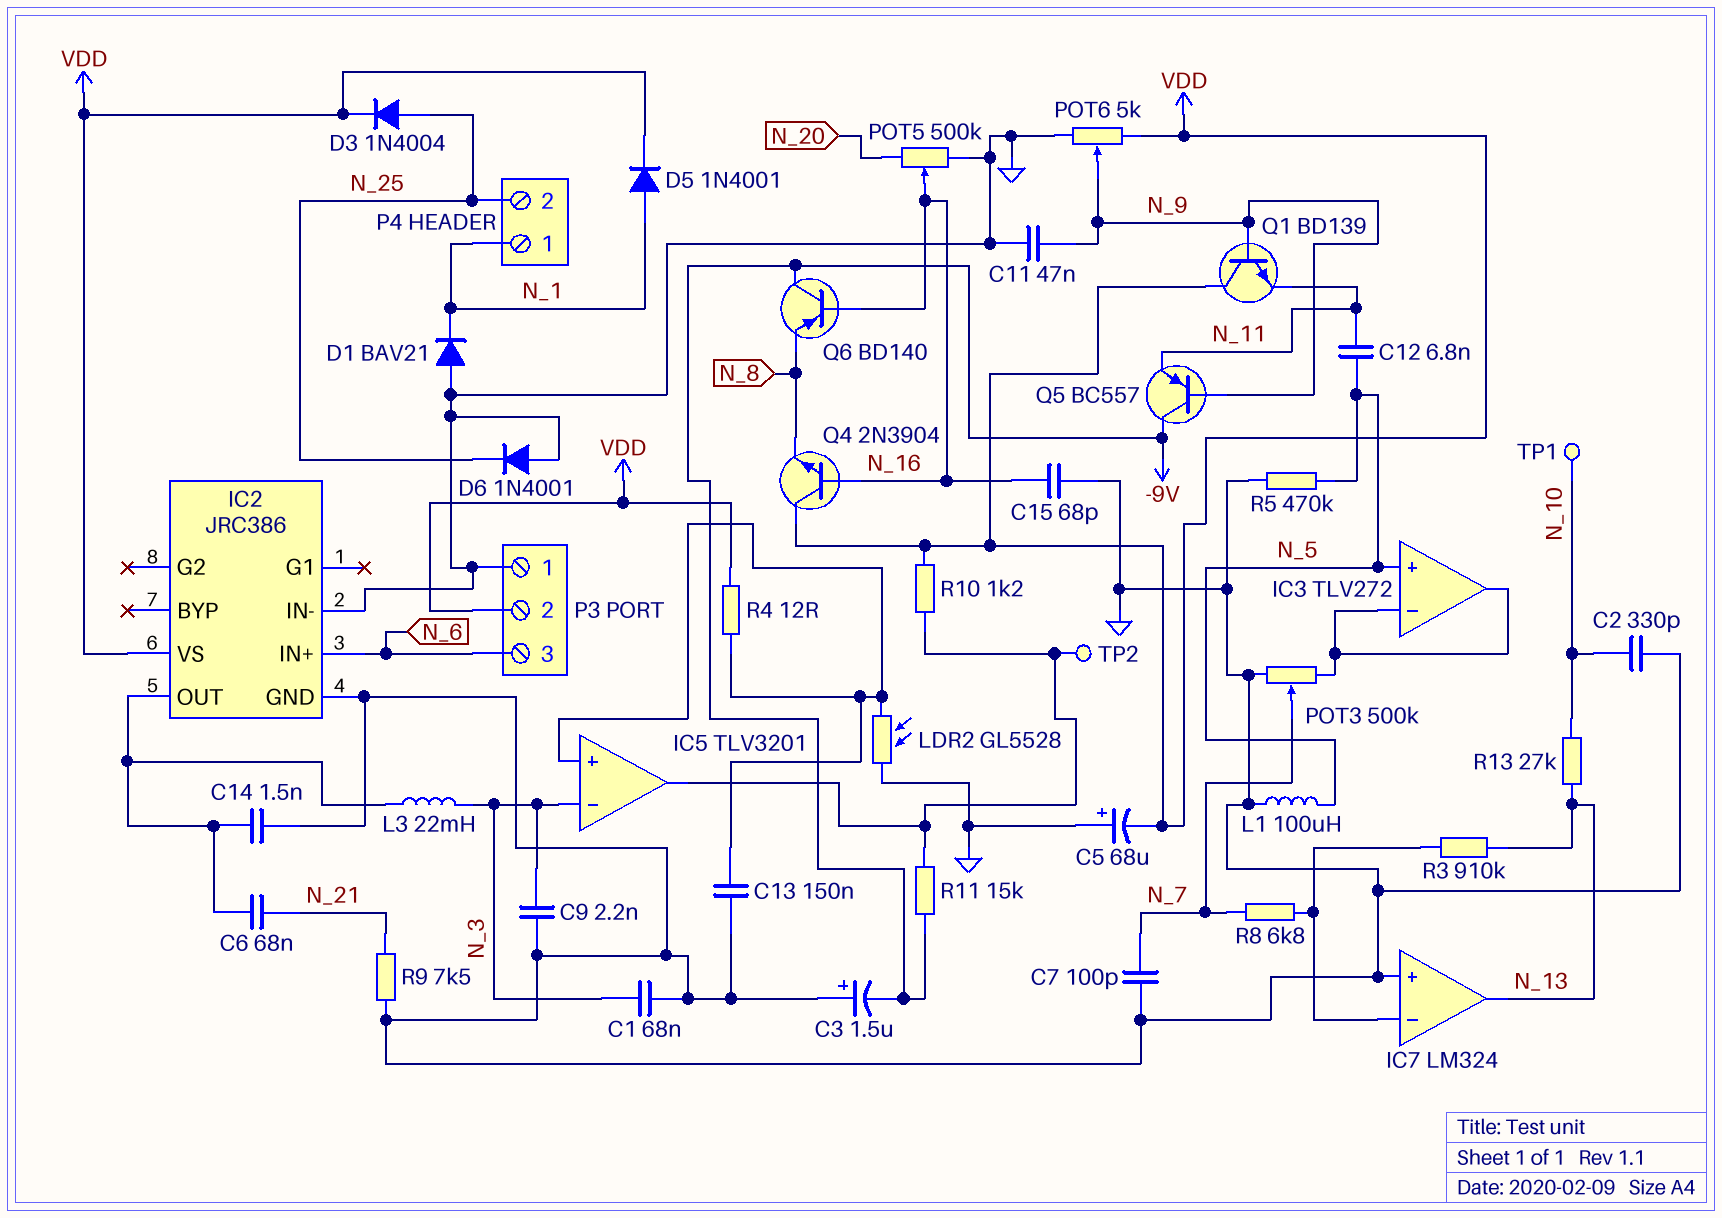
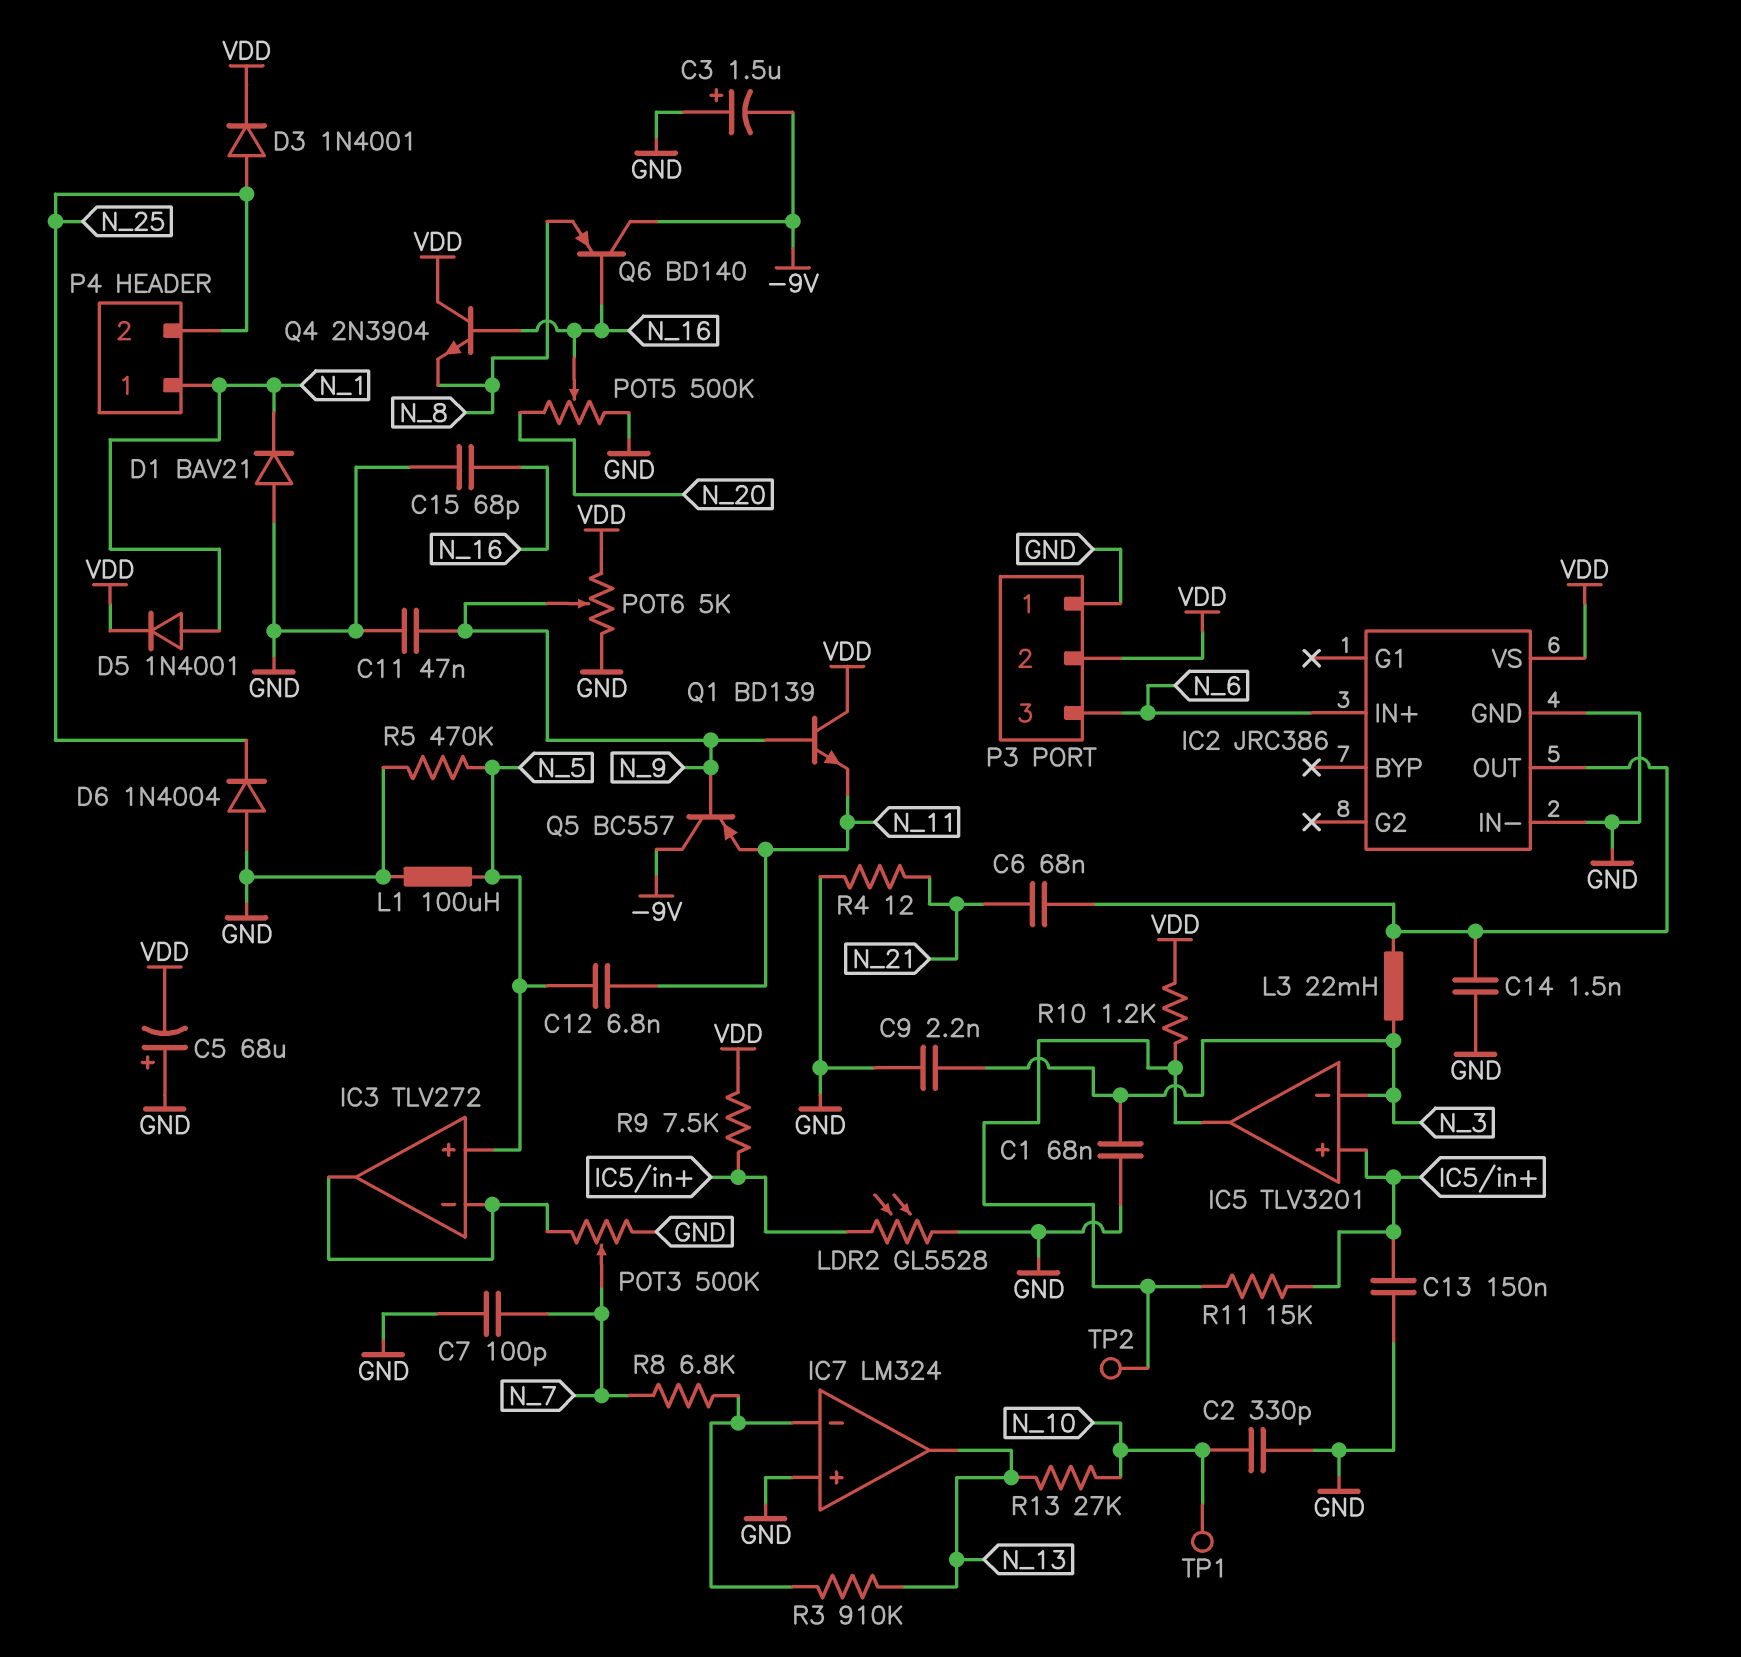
D3: diode 1N4004 (A N_25, K VDD) -> diode 1N4001 (A N_25, K VDD)
D6: diode 1N4001 (A GND, K N_25) -> diode 1N4004 (A GND, K N_25)
R4: 12 (IC5/in+, VDD) -> 12 (GND, N_21)
R9: 7.5k (GND, N_21) -> 7.5k (IC5/in+, VDD)
R11: 15k (-9V, IC5/out) -> 15k (IC5/in+, IC5/out)

